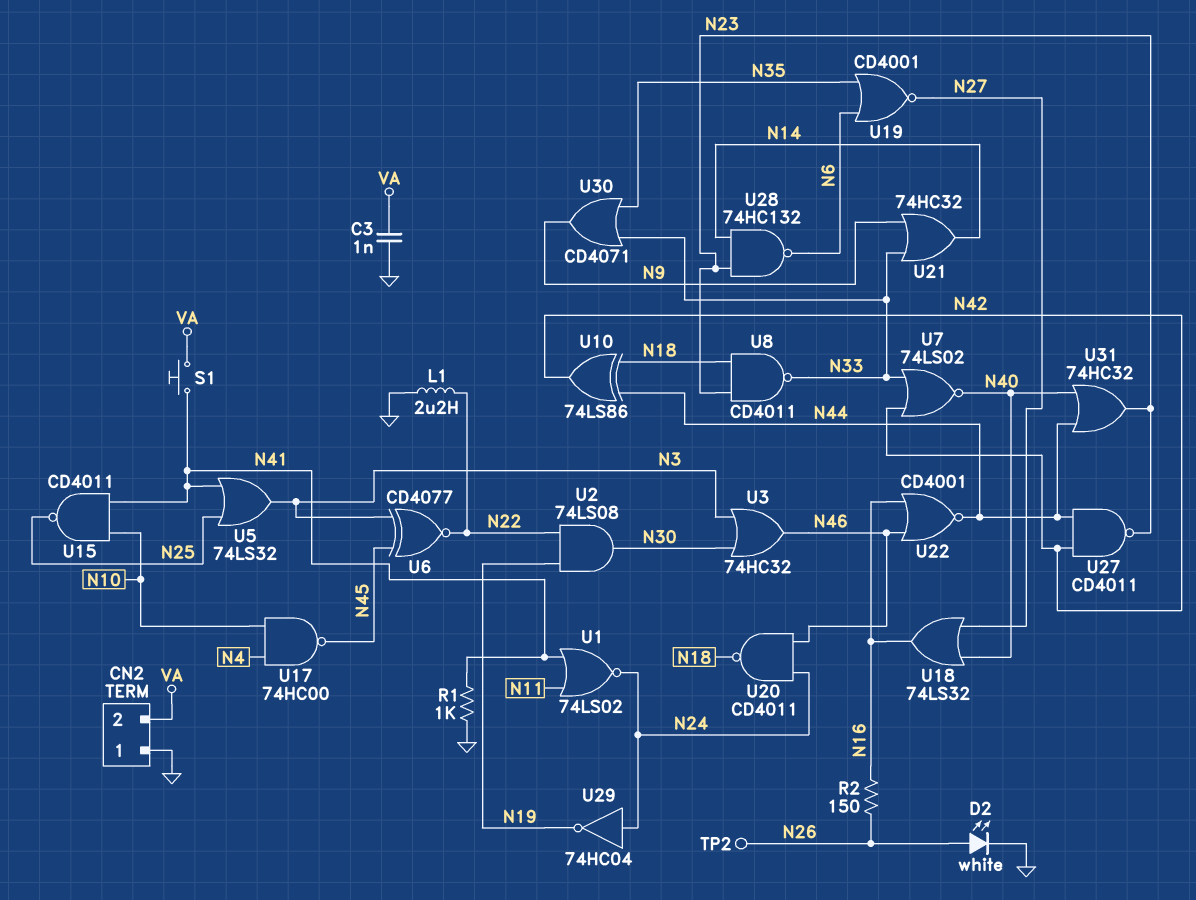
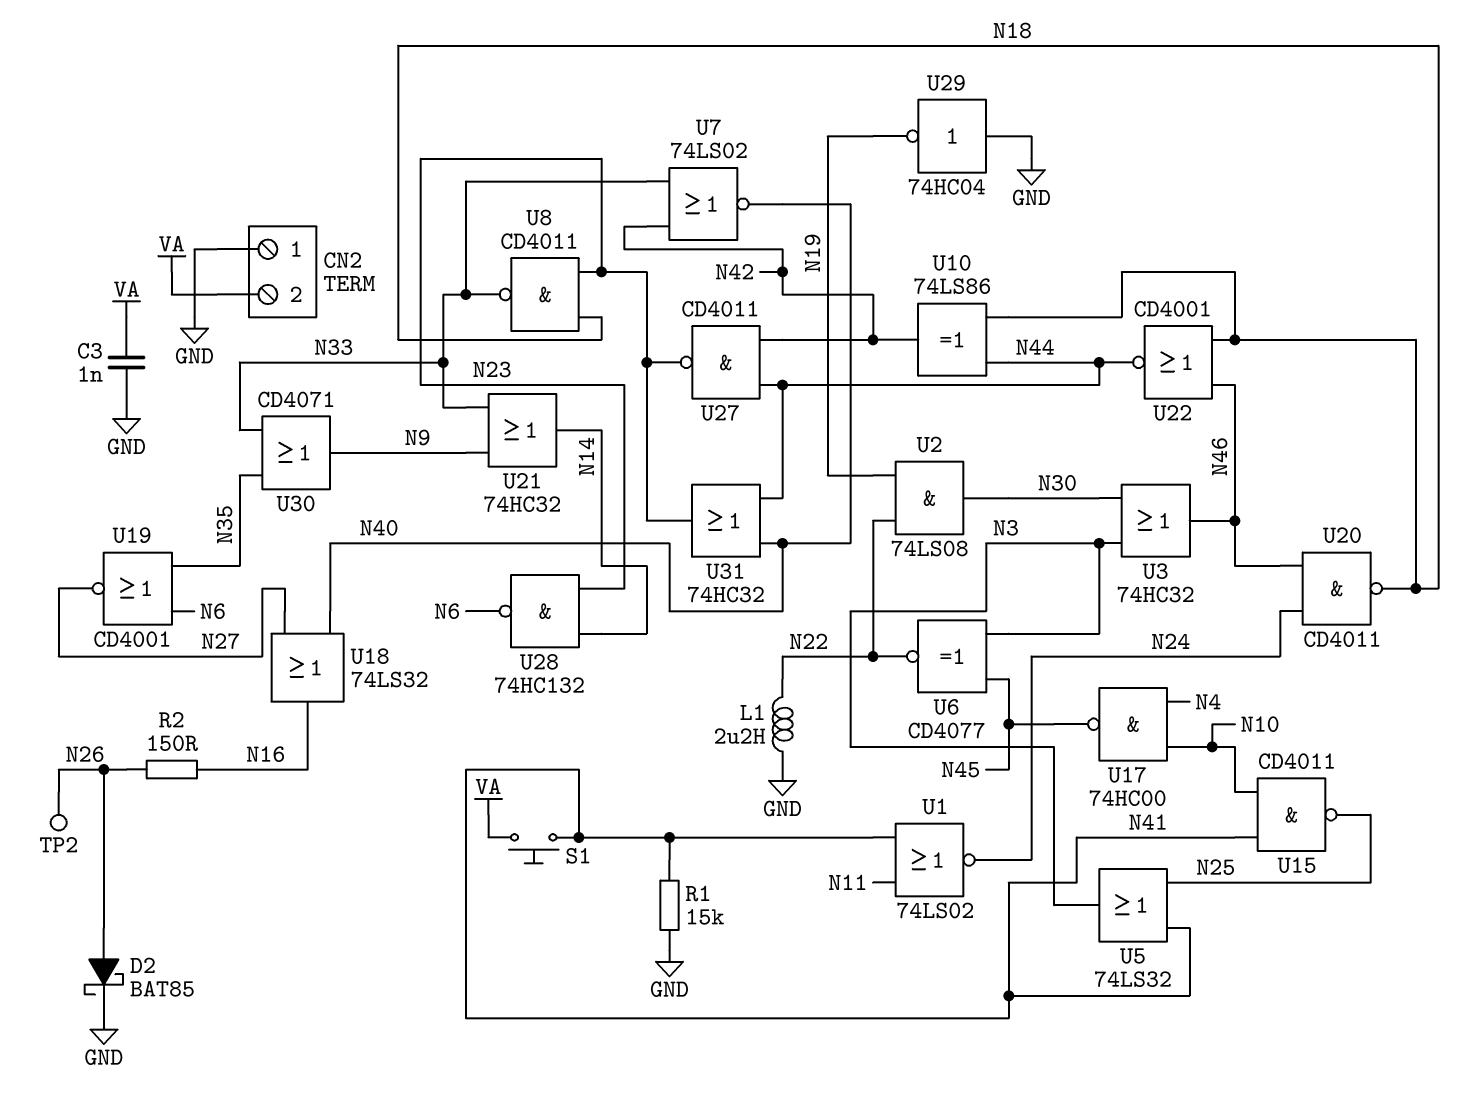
D2: LED white (A N26, K GND) -> schottky BAT85 (A N26, K GND)
R1: 1k (GND, N41) -> 15k (GND, N41)
U22: NOR CD4001 (in N16, in N46, out N44) -> NOR CD4001 (in N18, in N46, out N44)
U29: NOT 74HC04 (in N24, out N19) -> NOT 74HC04 (in GND, out N19)

